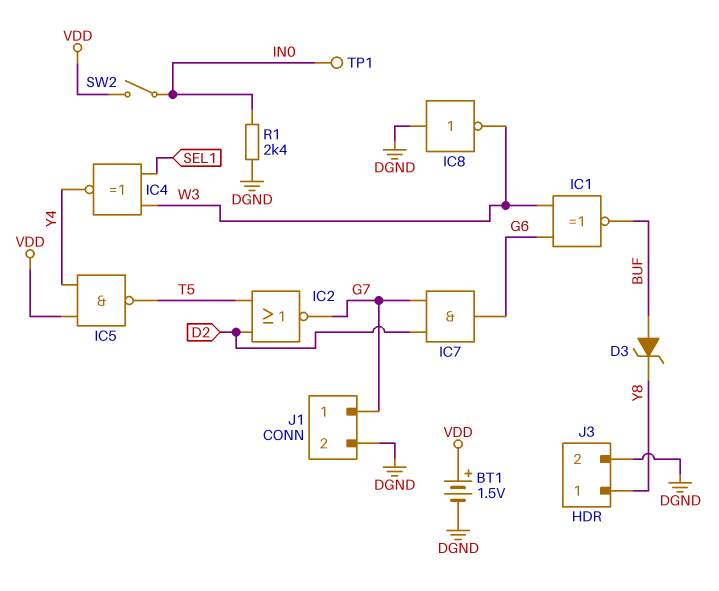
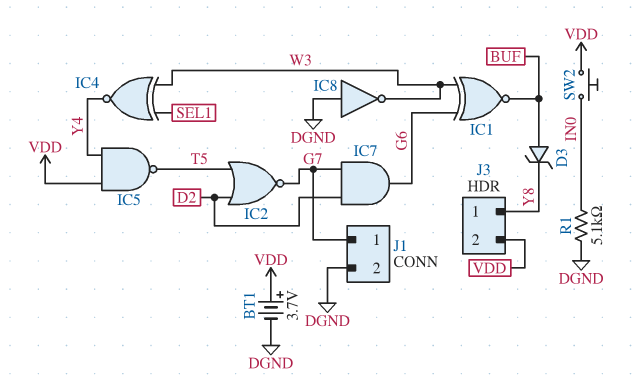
BT1: 1.5V (plus VDD, minus DGND) -> 3.7V (plus VDD, minus DGND)
J3 pin 2: DGND -> VDD
R1: 2.4k (DGND, IN0) -> 5.1k (DGND, IN0)
SW2: switch (IN0, VDD) -> button (IN0, VDD)
TP1: test point (IN0) -> none

